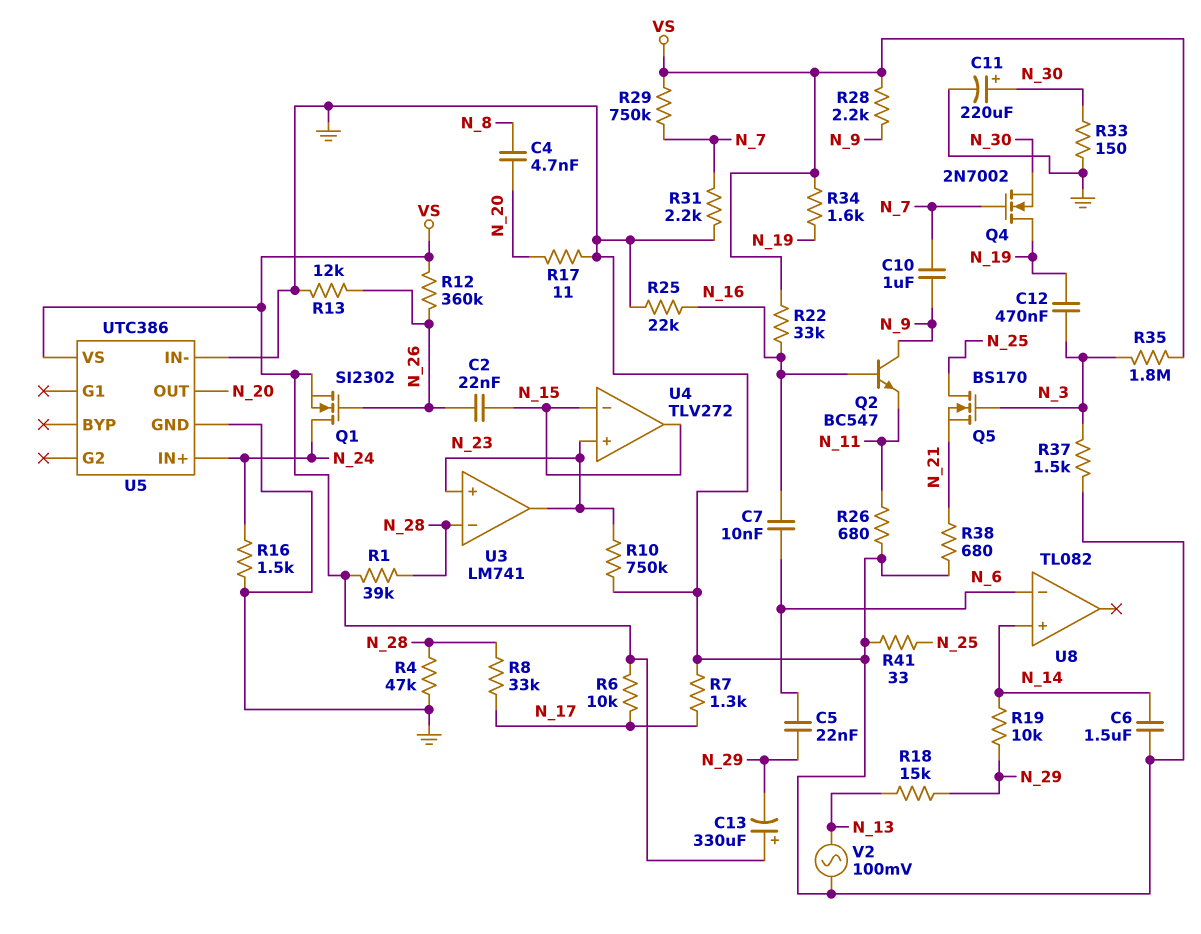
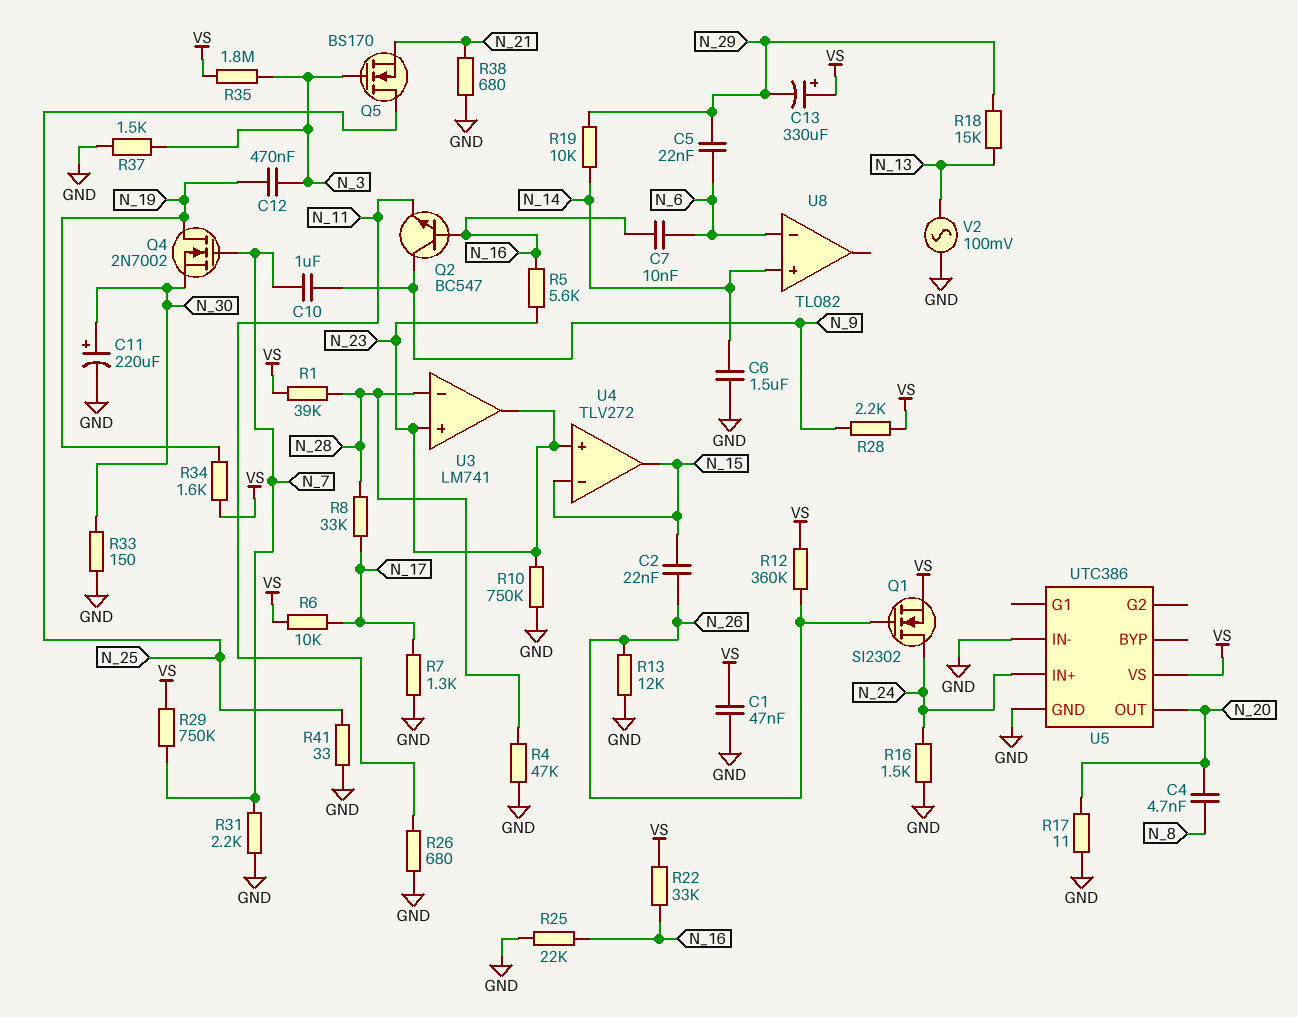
C1: none -> 47nF (GND, VS)
R5: none -> 5.6k (N_16, N_23)

